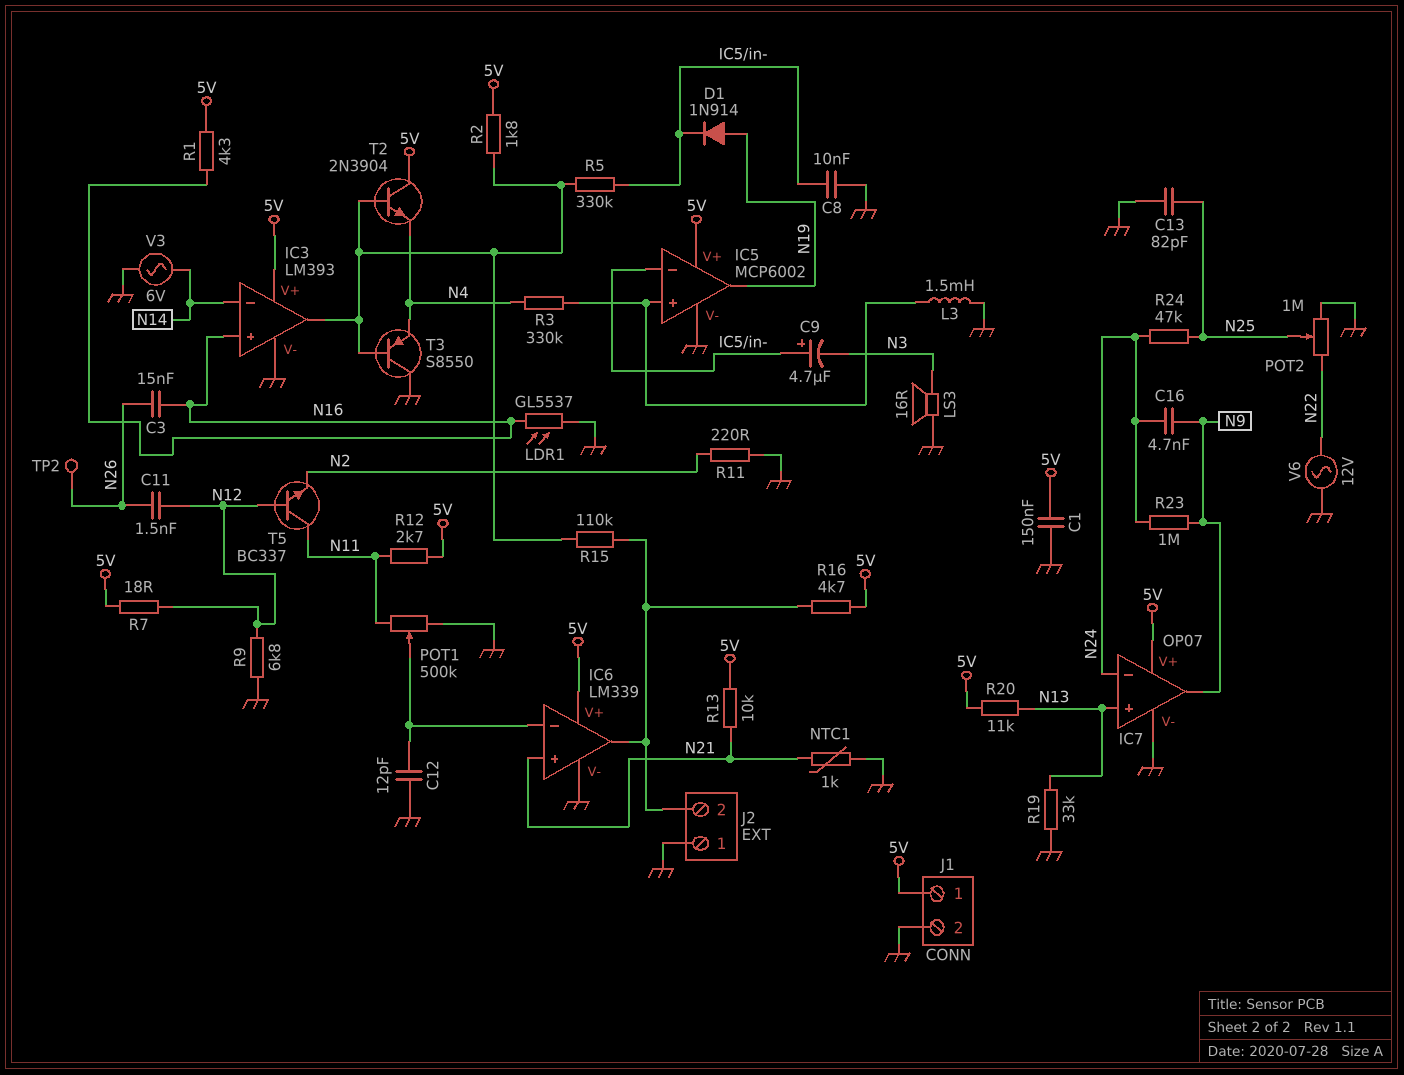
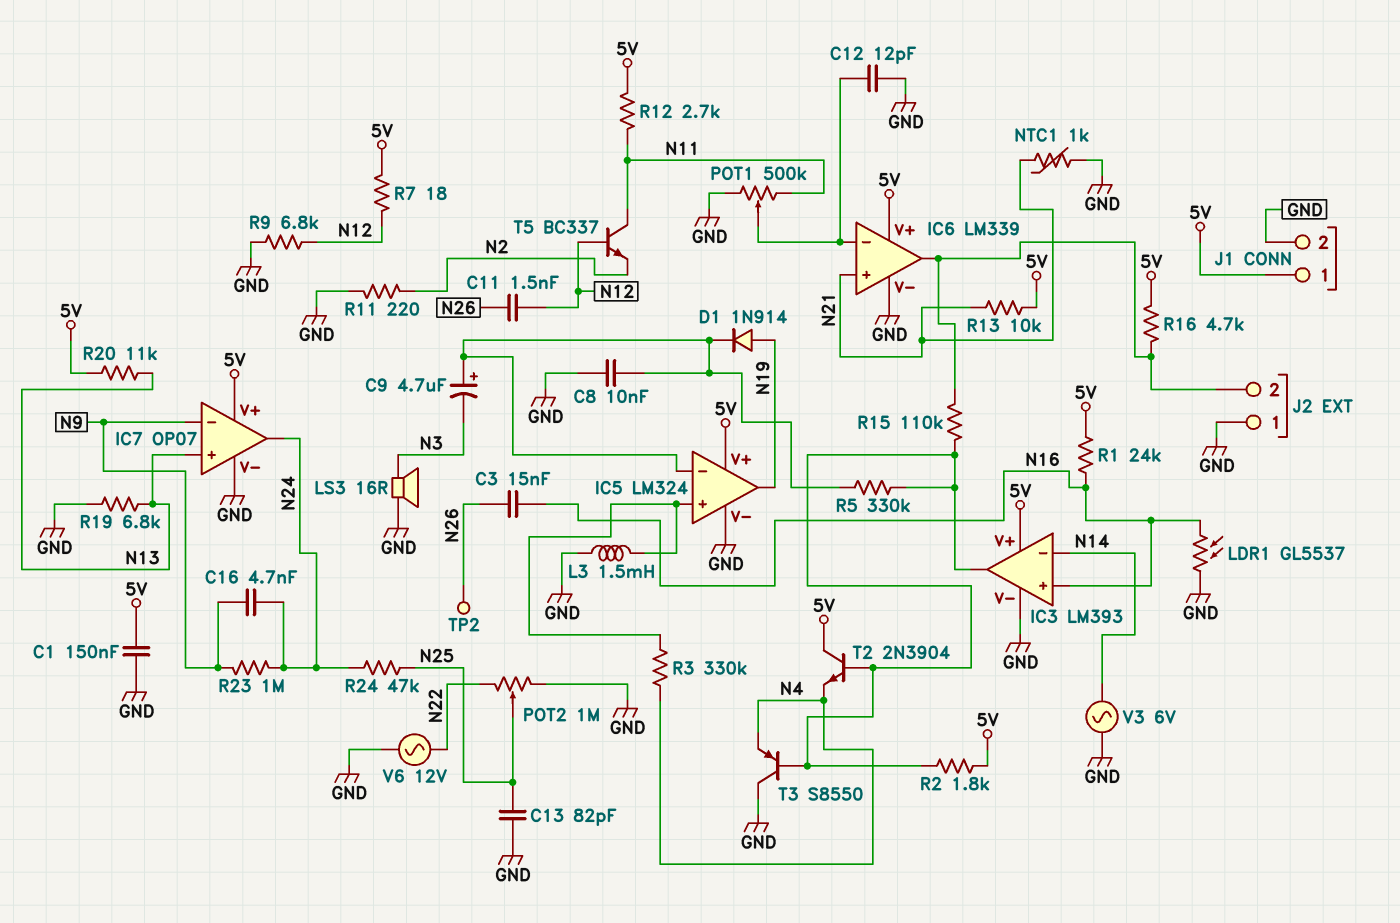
IC5: MCP6002 -> LM324
IC7 pin in-: N24 -> N9
IC7 pin out: N9 -> N24
R1: 4.3k (5V, N16) -> 24k (5V, N16)
R19: 33k (GND, N13) -> 6.8k (GND, N13)

